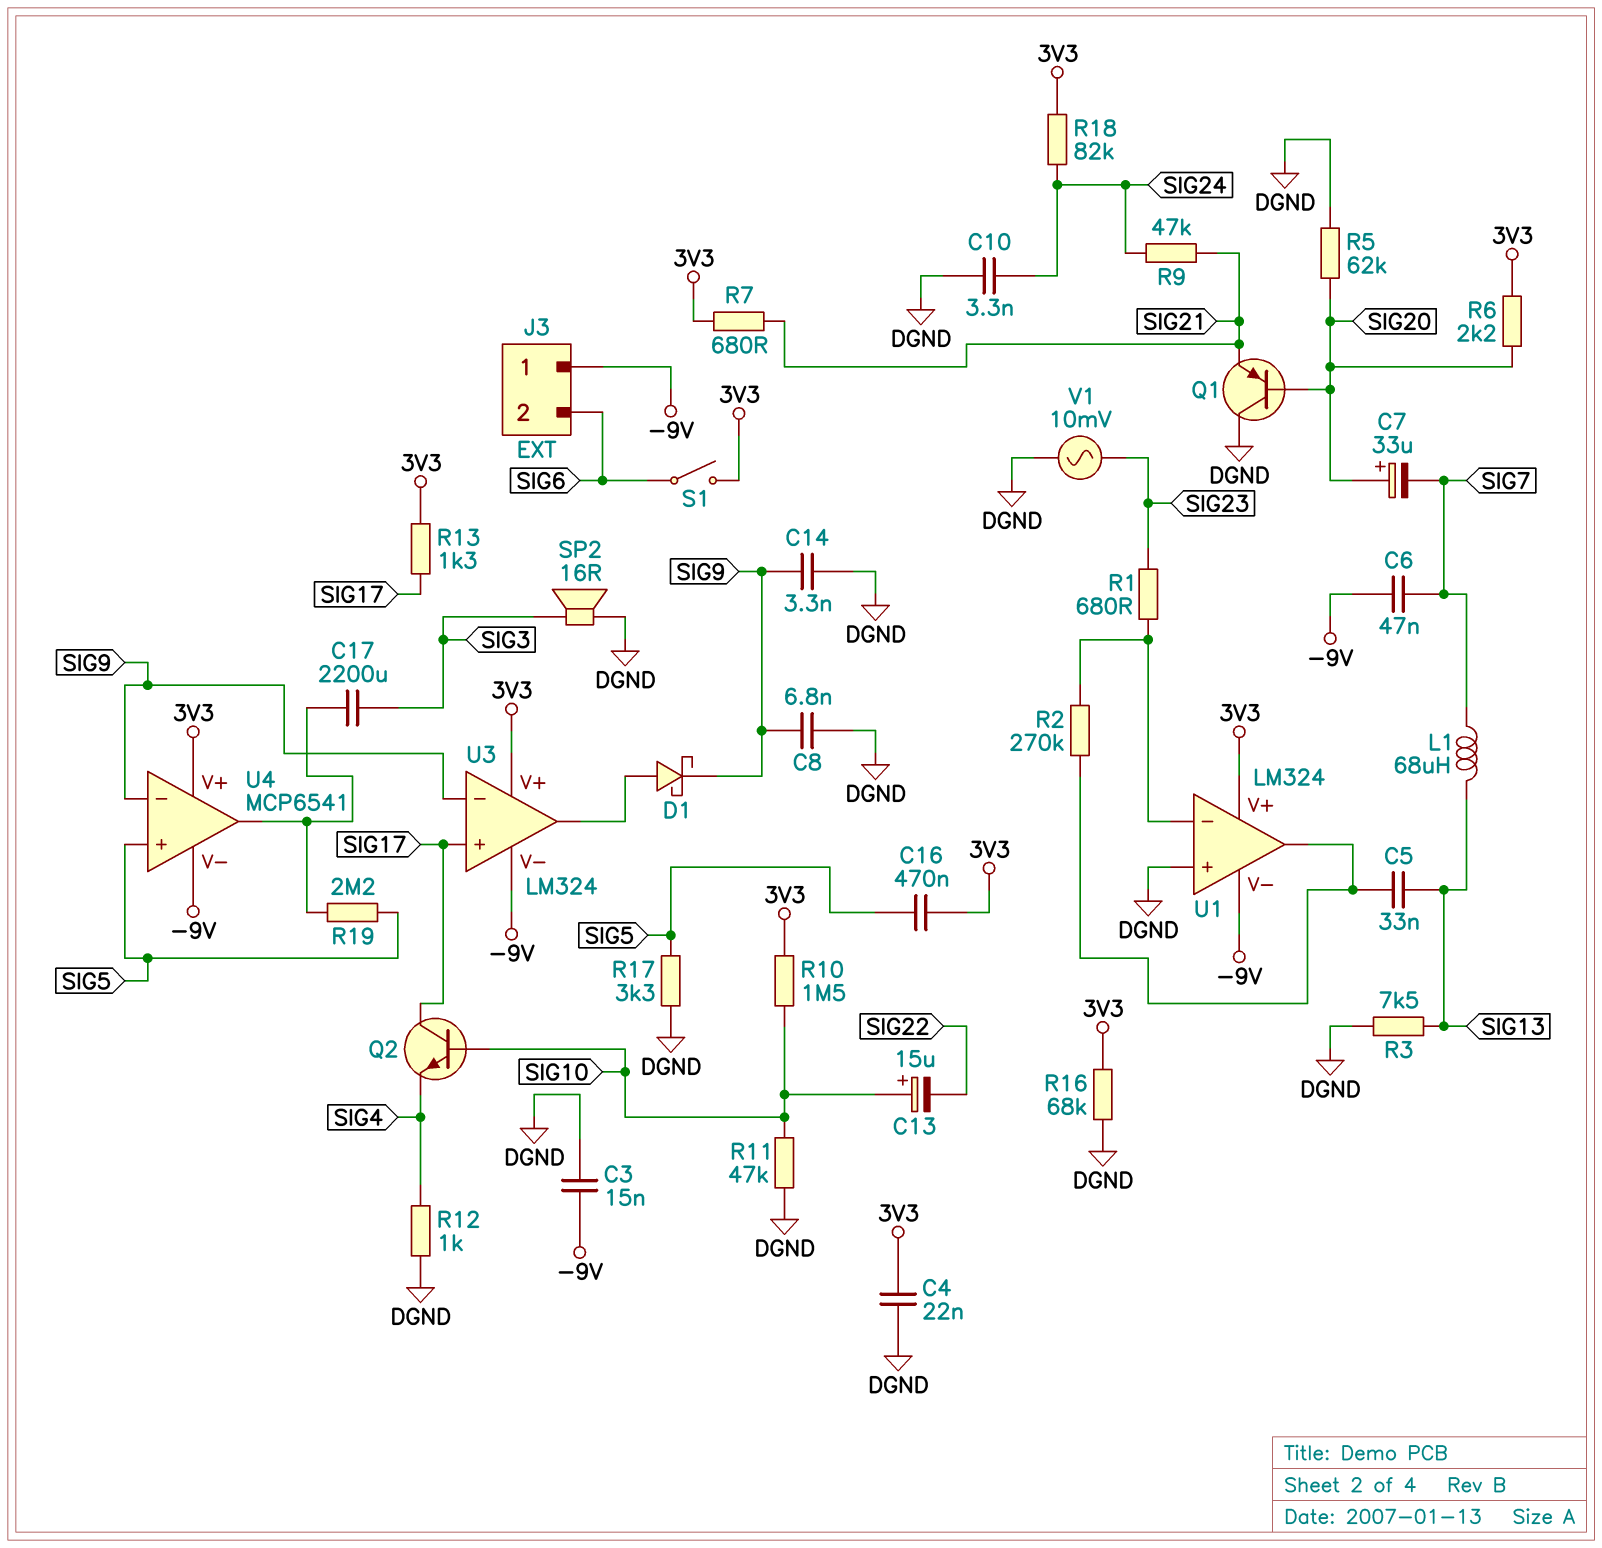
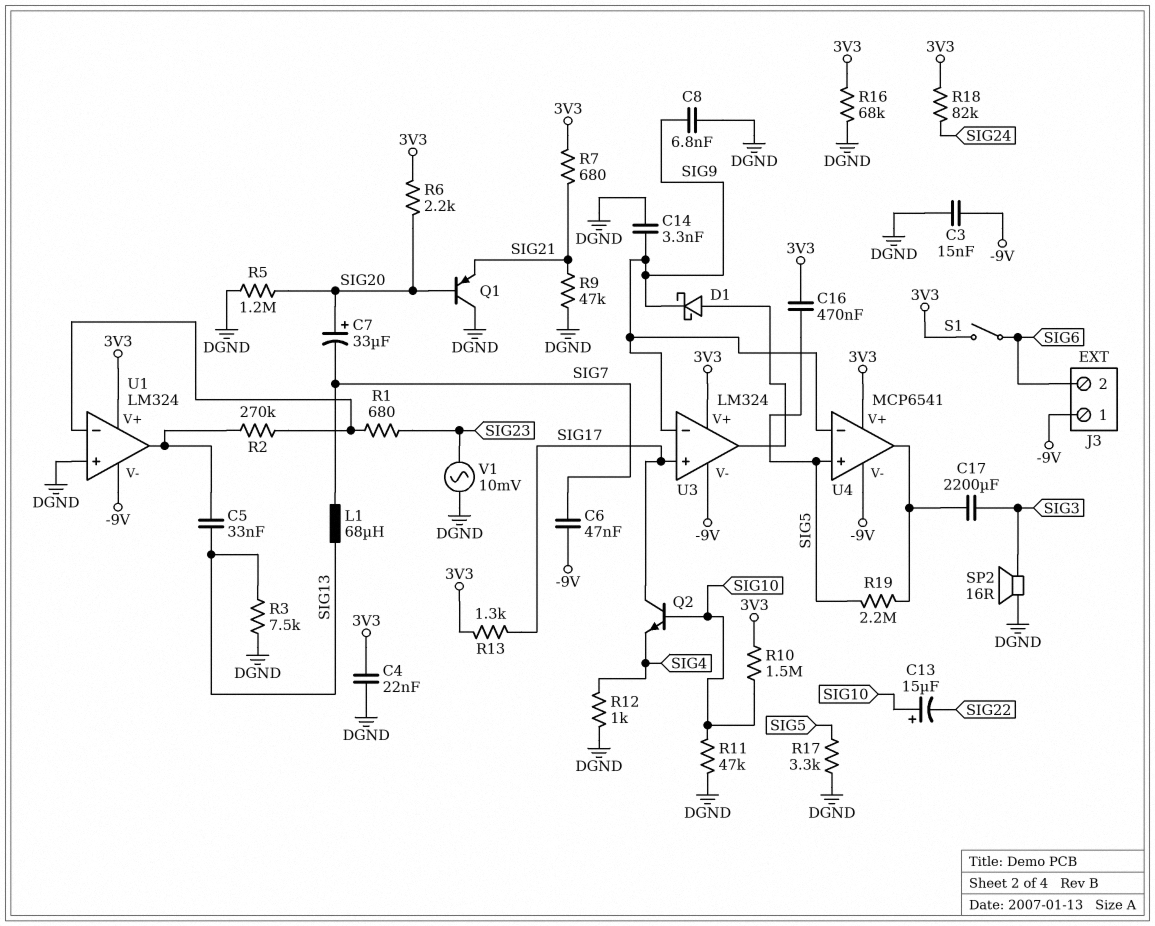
C10: 3.3nF (DGND, SIG24) -> none
R5: 62k (DGND, SIG20) -> 1.2M (DGND, SIG20)
R9: 47k (SIG21, SIG24) -> 47k (DGND, SIG21)

